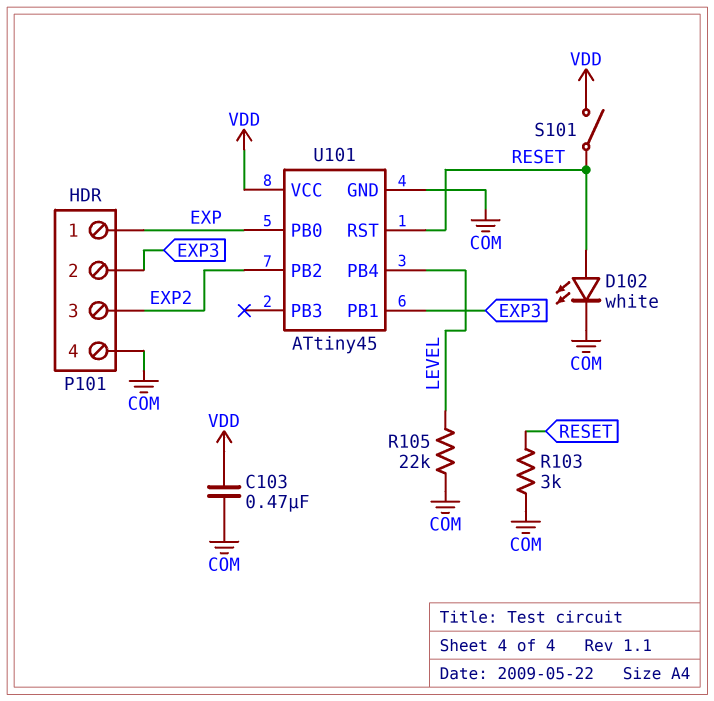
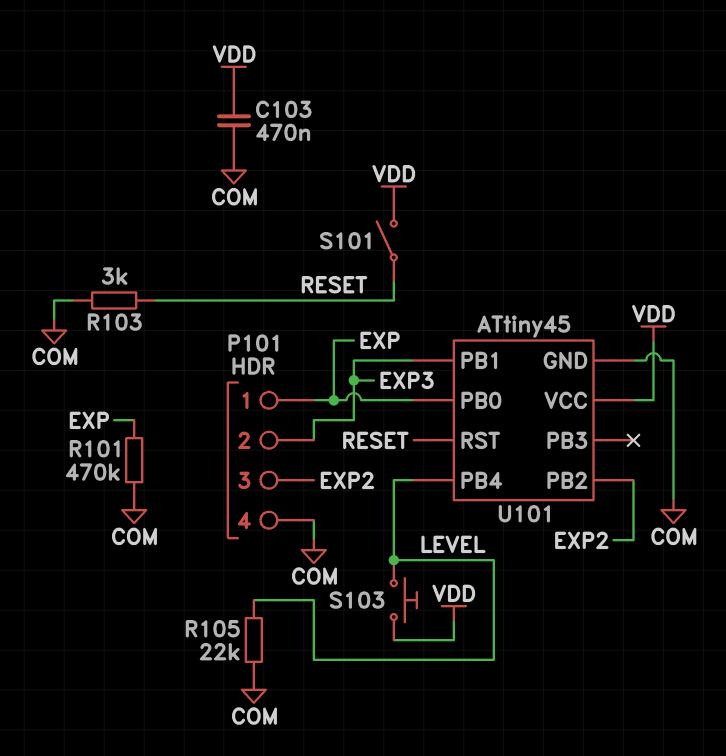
D102: LED white (A RESET, K COM) -> none
R101: none -> 470k (COM, EXP)
S103: none -> button (LEVEL, VDD)

